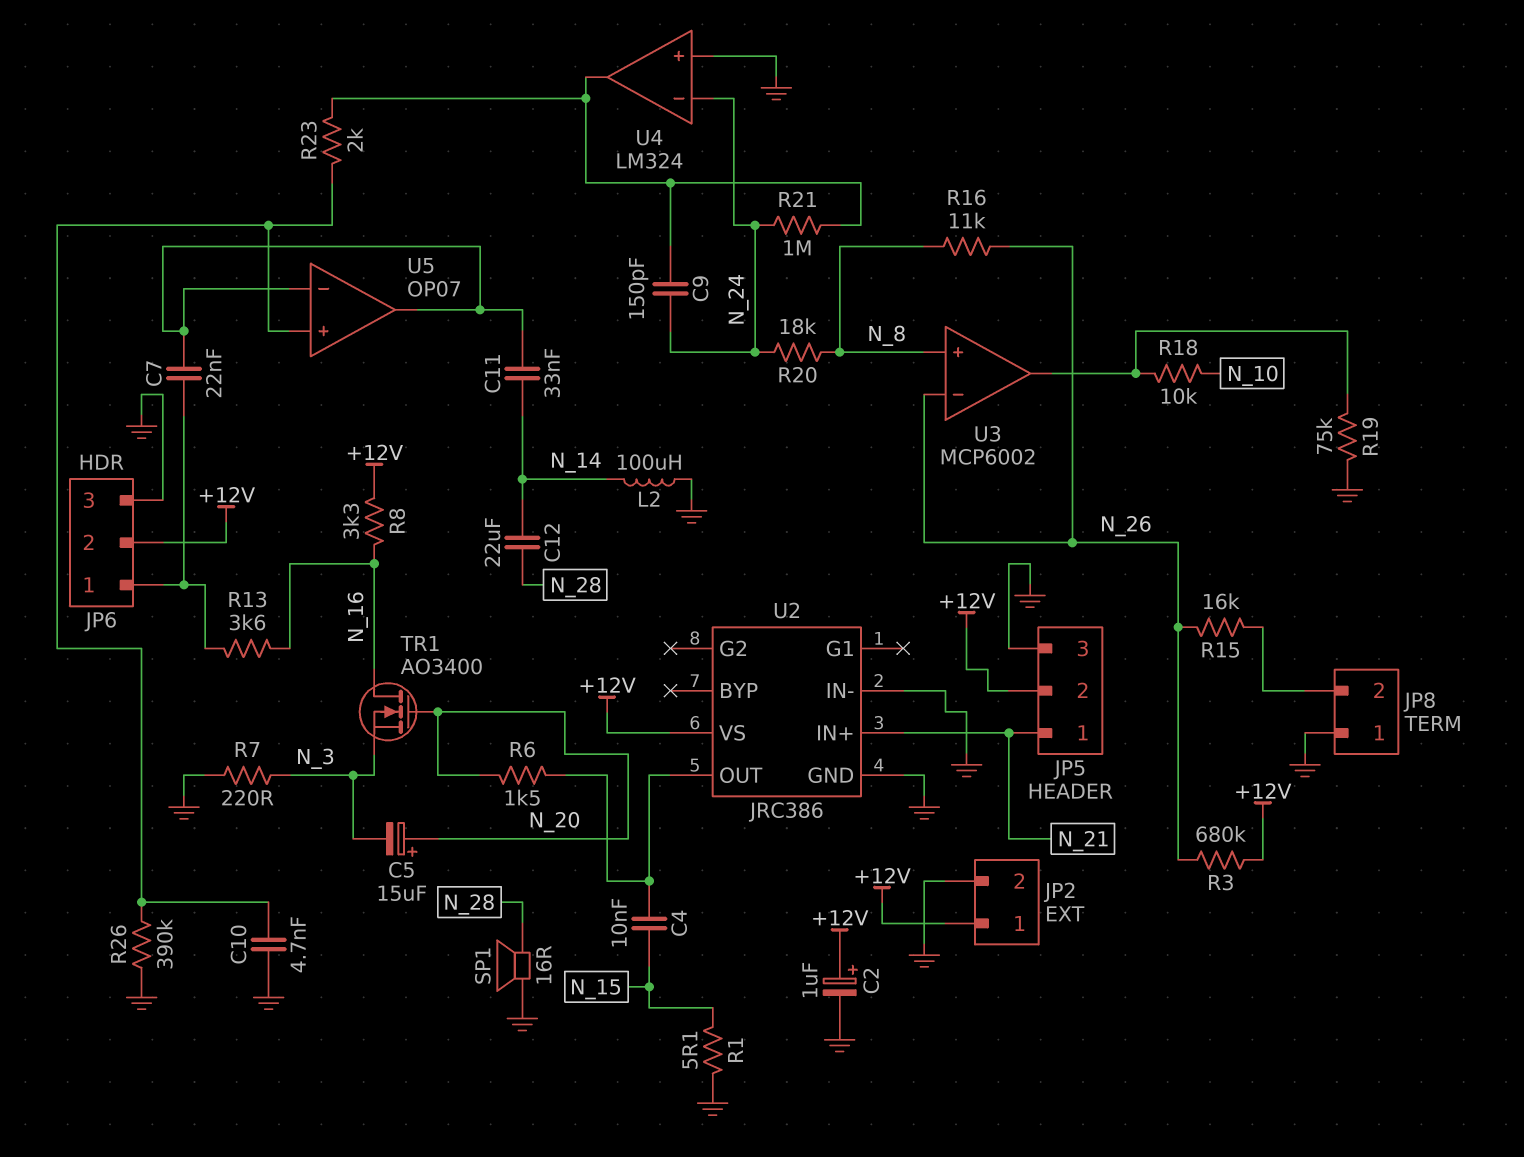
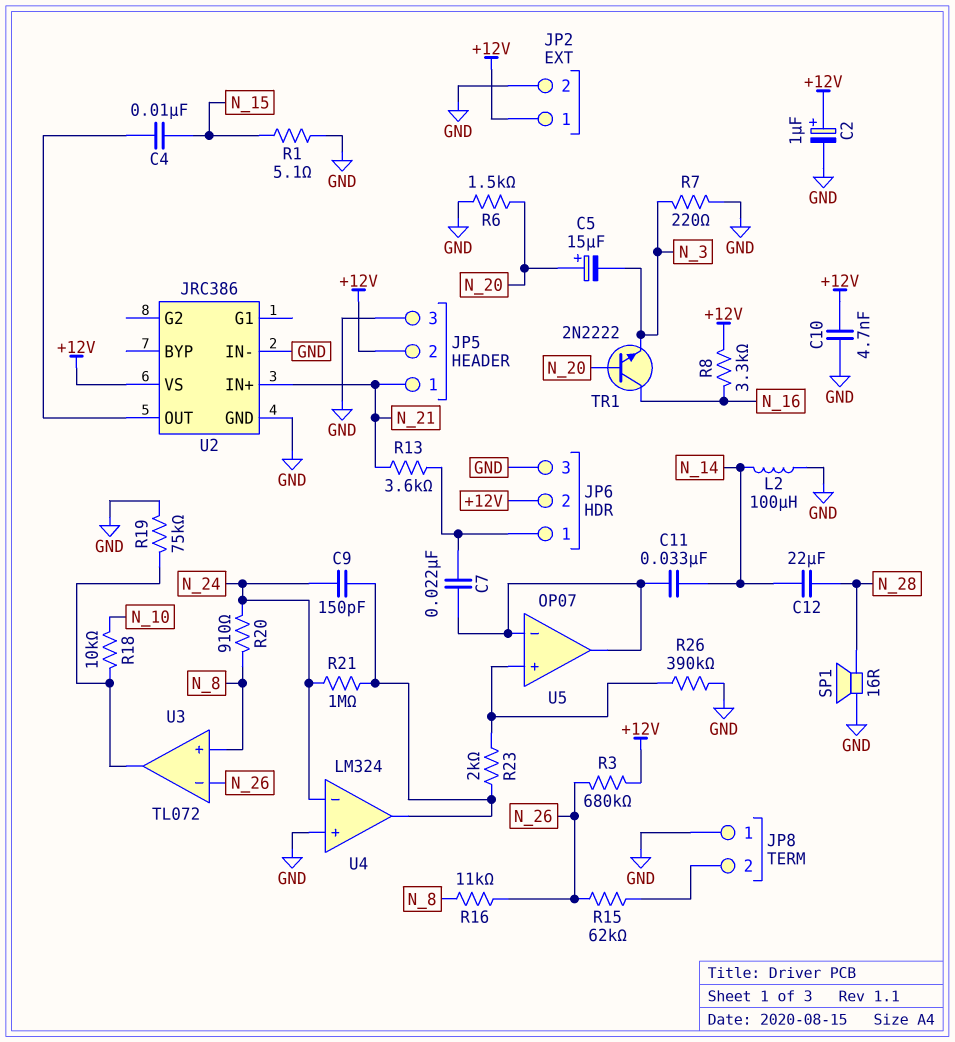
C10: 4.7nF (GND, U5/in+) -> 4.7nF (+12V, GND)
R6: 1.5k (N_20, U2/OUT) -> 1.5k (GND, N_20)
R13: 3.6k (JP6/1, N_16) -> 3.6k (JP6/1, N_21)
R15: 16k (JP8/2, N_26) -> 62k (JP8/2, N_26)
R20: 18k (N_8, N_24) -> 910 (N_8, N_24)
TR1: NMOS AO3400 (G N_20, D N_16, S N_3) -> NPN 2N2222 (B N_20, C N_16, E N_3)
U3: MCP6002 -> TL072

